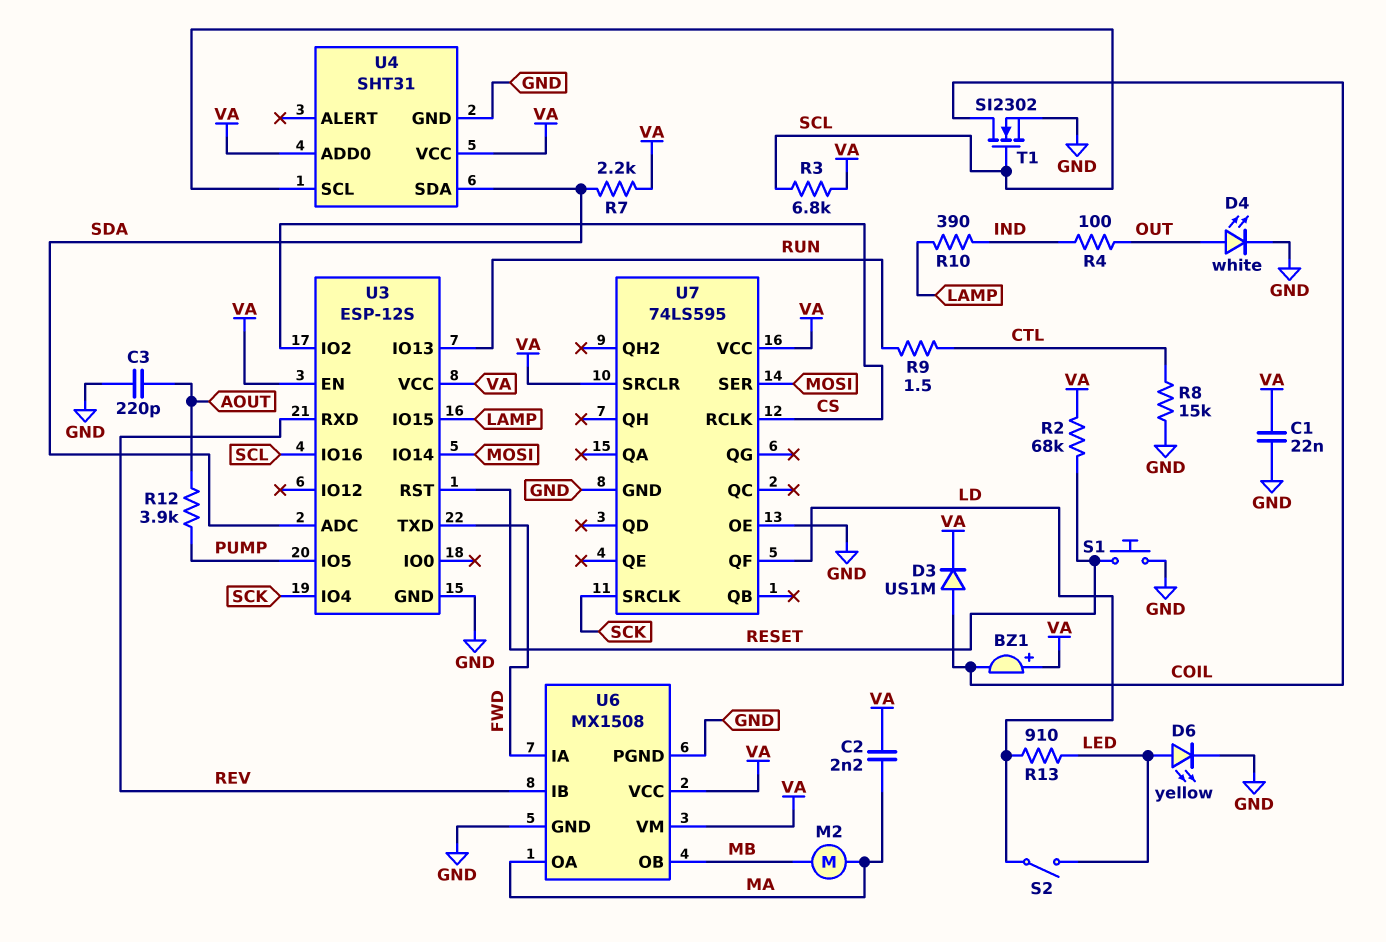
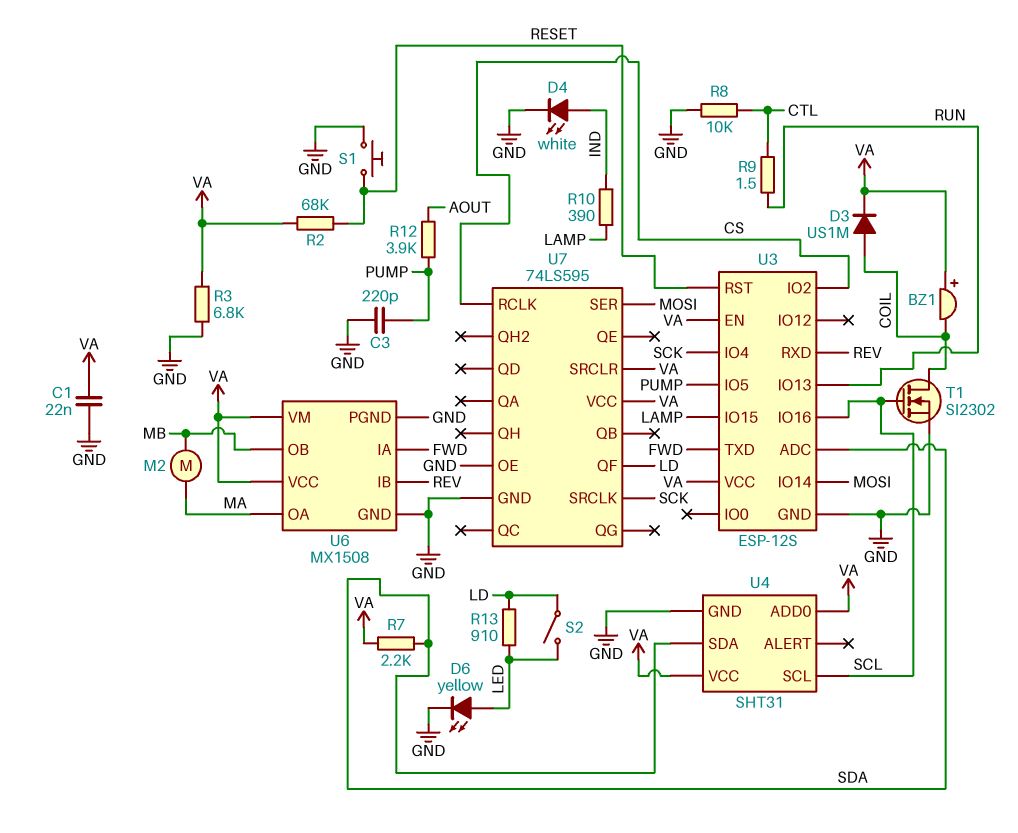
C2: 2.2nF (MA, VA) -> none
C3: 220pF (AOUT, GND) -> 220pF (GND, PUMP)
D4: LED white (A OUT, K GND) -> LED white (A IND, K GND)
R3: 6.8k (SCL, VA) -> 6.8k (GND, VA)
R4: 100 (IND, OUT) -> none
R8: 15k (CTL, GND) -> 10k (CTL, GND)

